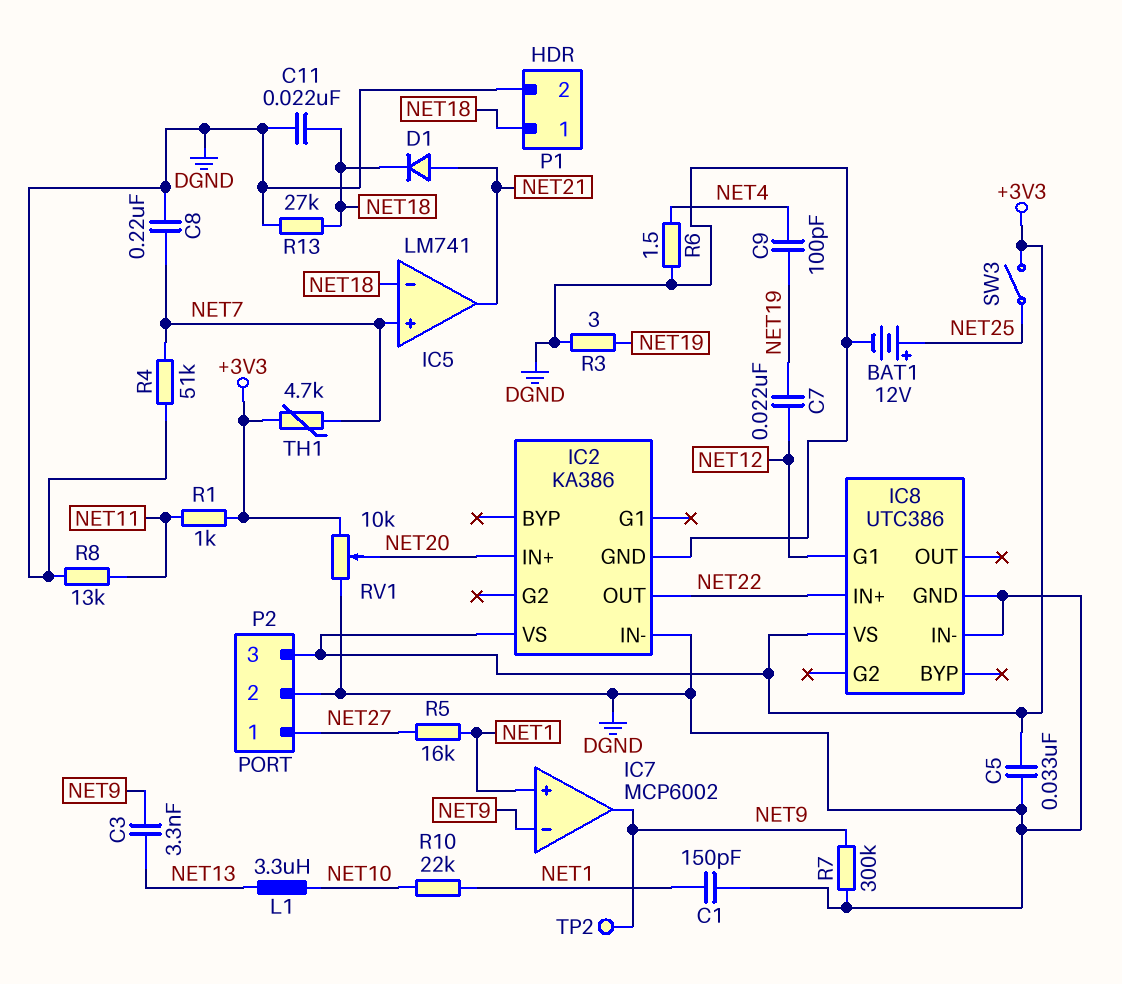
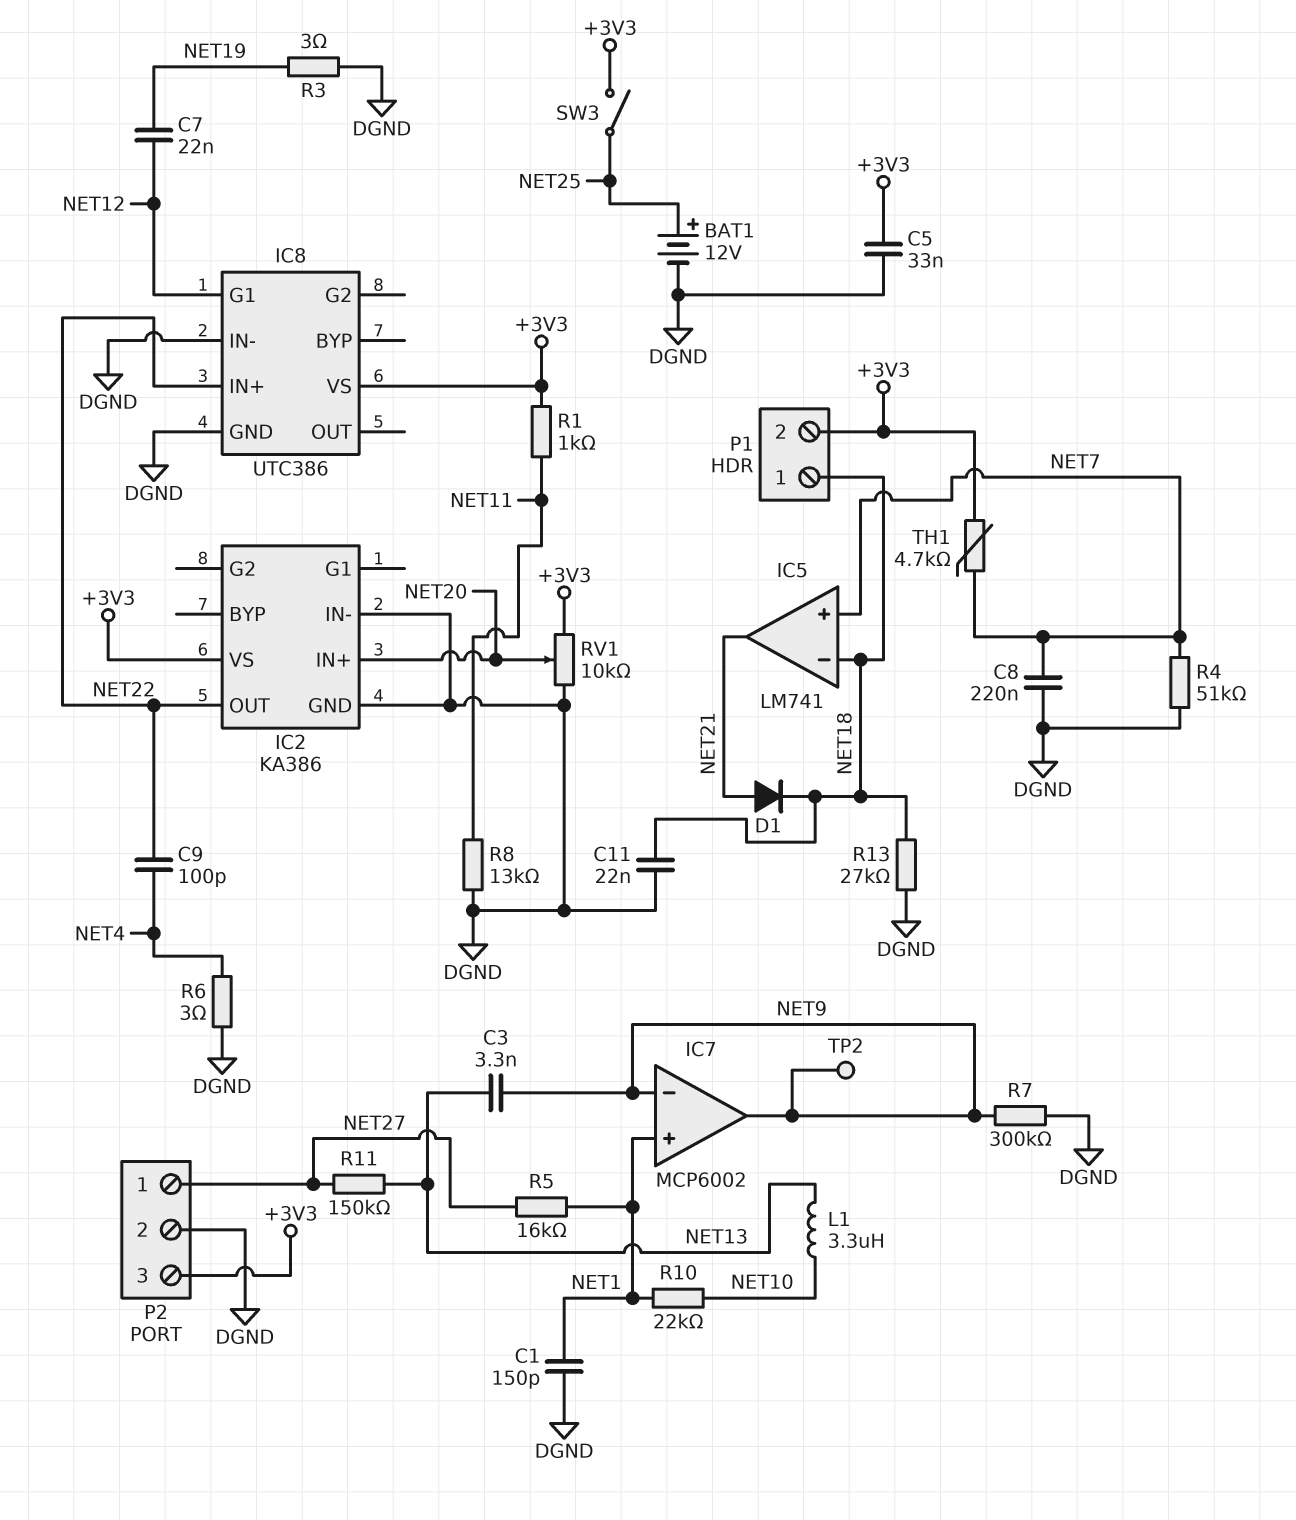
C9: 100pF (NET4, NET19) -> 100pF (NET4, NET22)
P1 pin 2: DGND -> +3V3
R6: 1.5 (DGND, NET4) -> 3 (DGND, NET4)
R11: none -> 150k (NET13, NET27)

